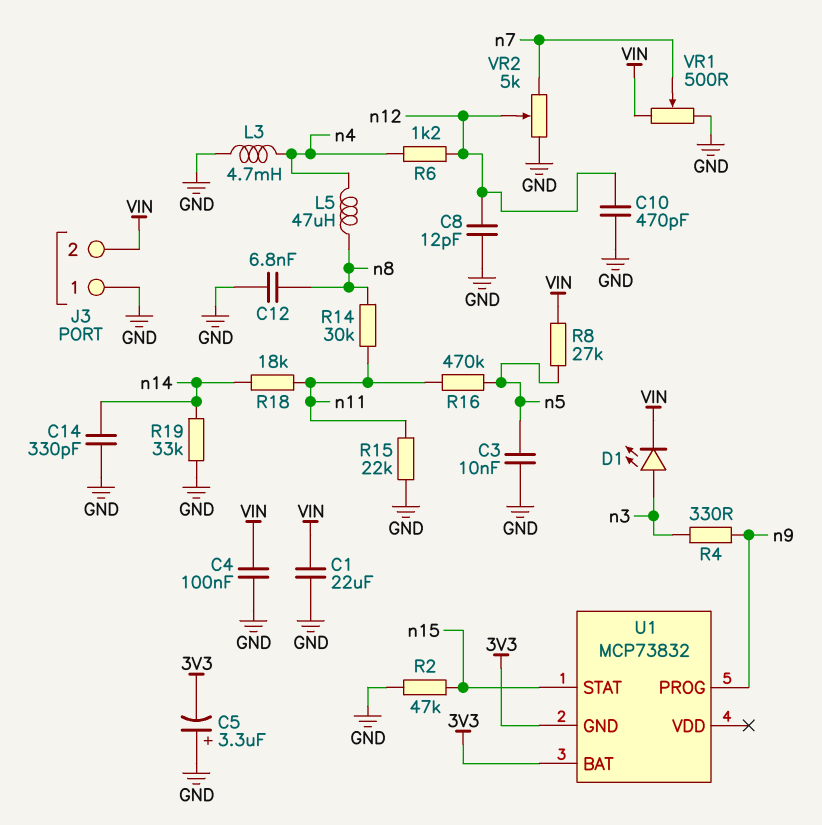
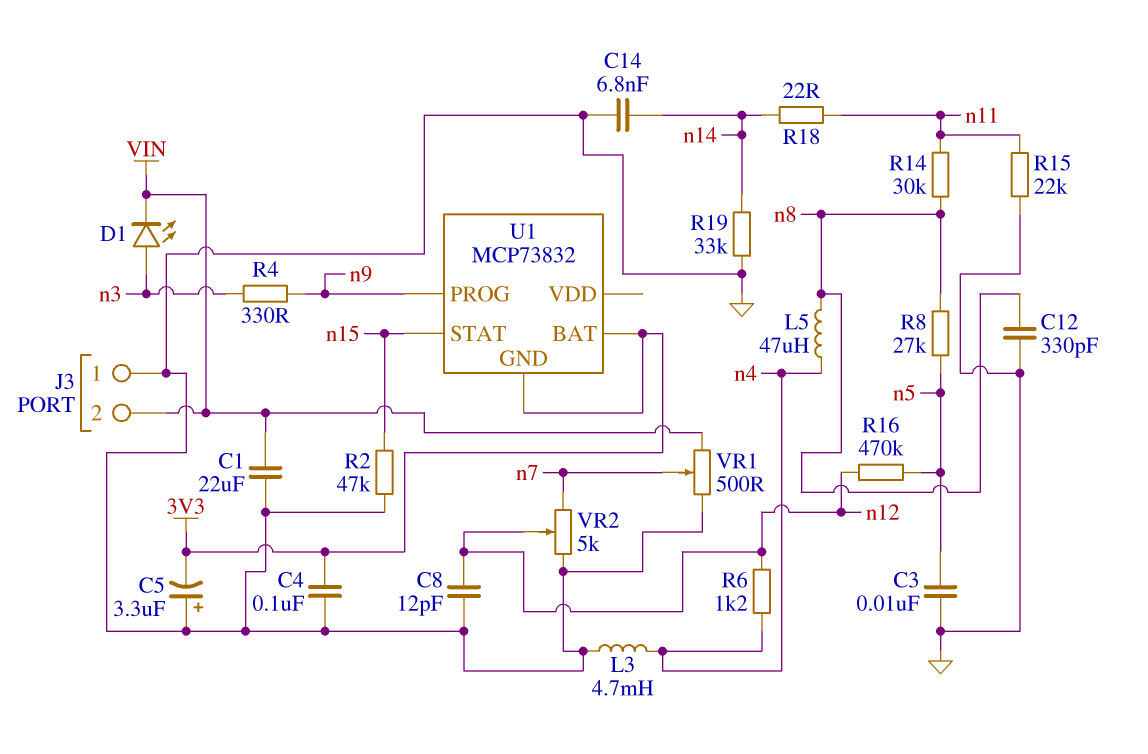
C4: 100nF (GND, VIN) -> 100nF (3V3, GND)
C10: 470pF (GND, n12) -> none
C12: 6.8nF (GND, n8) -> 330pF (GND, n8)
C14: 330pF (GND, n14) -> 6.8nF (GND, n14)
R8: 27k (VIN, n5) -> 27k (n5, n8)
R16: 470k (n5, n11) -> 470k (n5, n12)
R18: 18k (n11, n14) -> 22 (n11, n14)

